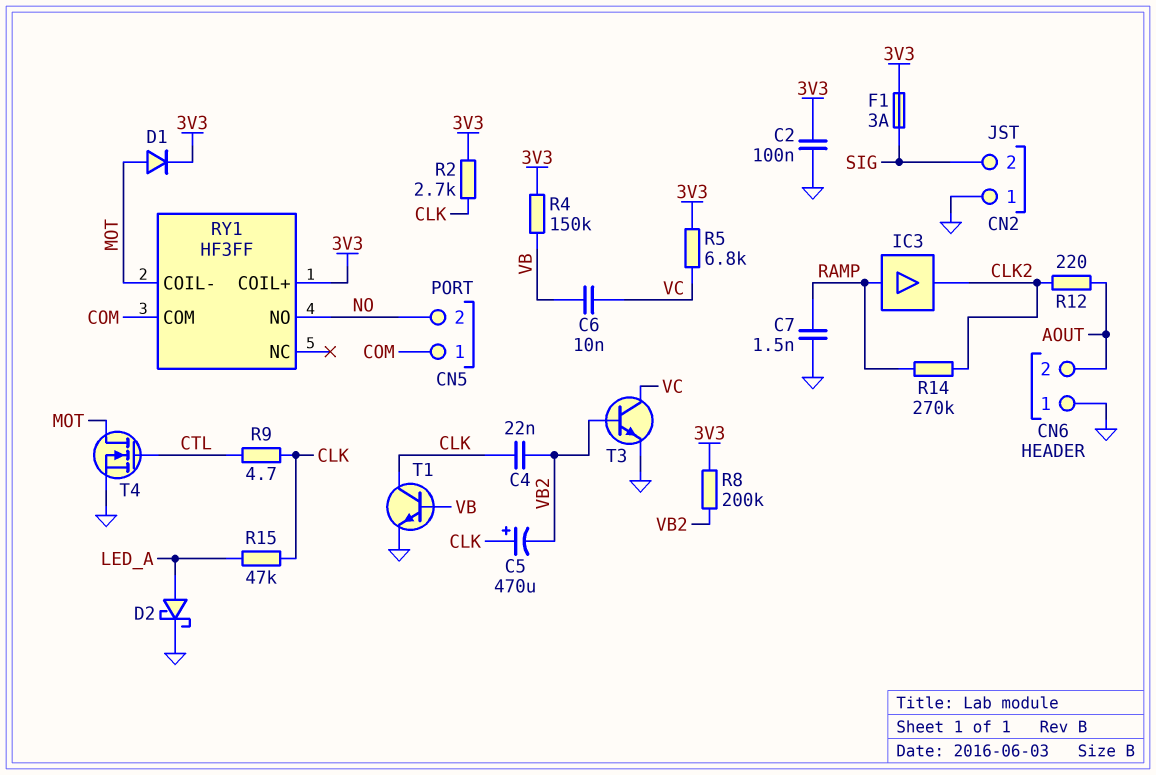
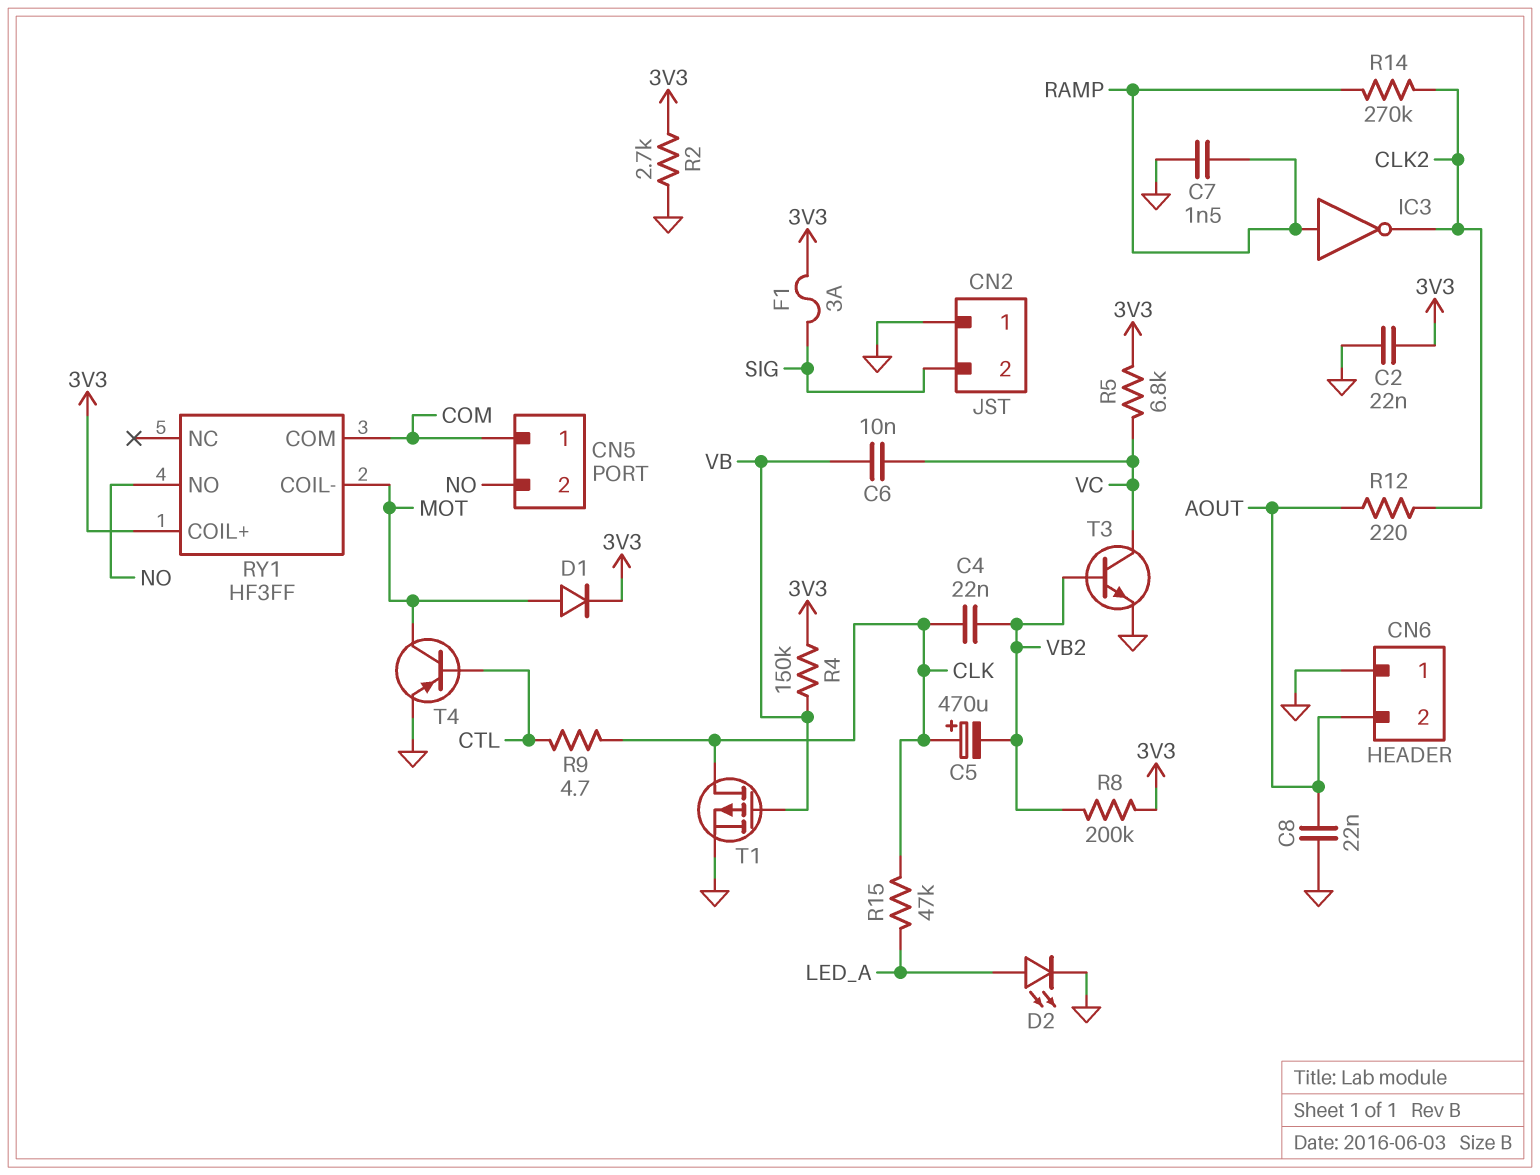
C2: 100nF (3V3, GND) -> 22nF (3V3, GND)
C8: none -> 22nF (AOUT, GND)
D2: schottky (A LED_A, K GND) -> LED (A LED_A, K GND)
IC3: buffer (in RAMP, out CLK2) -> NOT (in RAMP, out CLK2)
R2: 2.7k (3V3, CLK) -> 2.7k (3V3, GND)
T1: NPN (B VB, C CLK, E GND) -> PMOS (G VB, D CLK, S GND)
T4: NMOS (G CTL, D MOT, S GND) -> PNP (B CTL, C MOT, E GND)

